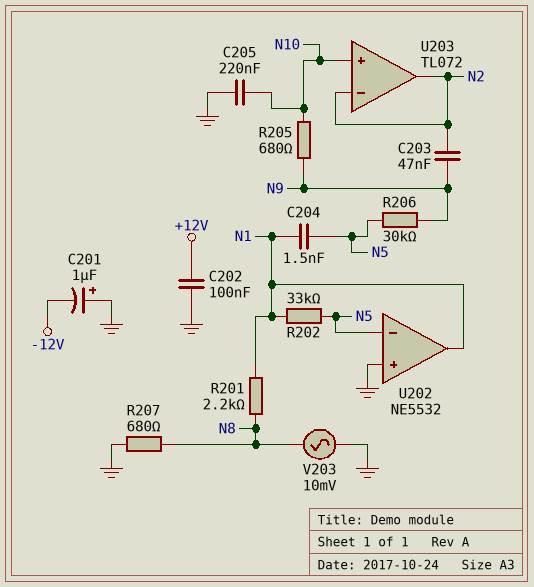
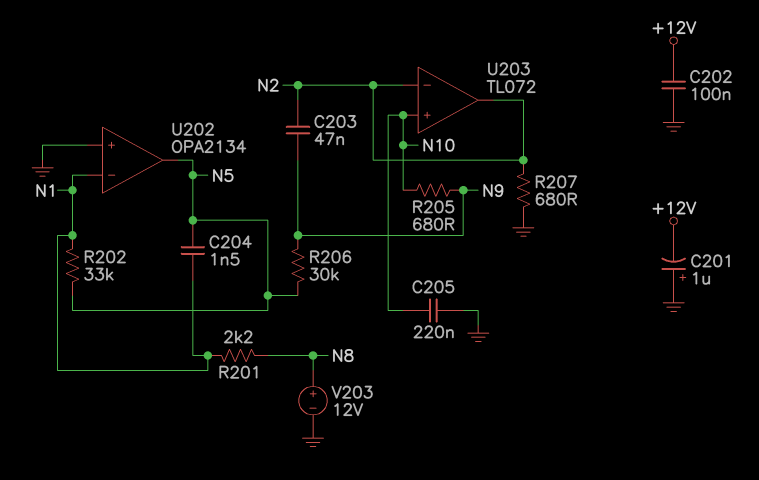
C201: 1uF (plus GND, minus -12V) -> 1uF (plus GND, minus +12V)
R207: 680 (GND, N8) -> 680 (GND, N2)
U202: NE5532 -> OPA2134
U202 pin in-: N5 -> N1
U202 pin out: N1 -> N5
V203: AC 10mV (GND, N8) -> 12V (plus N8, minus GND)

